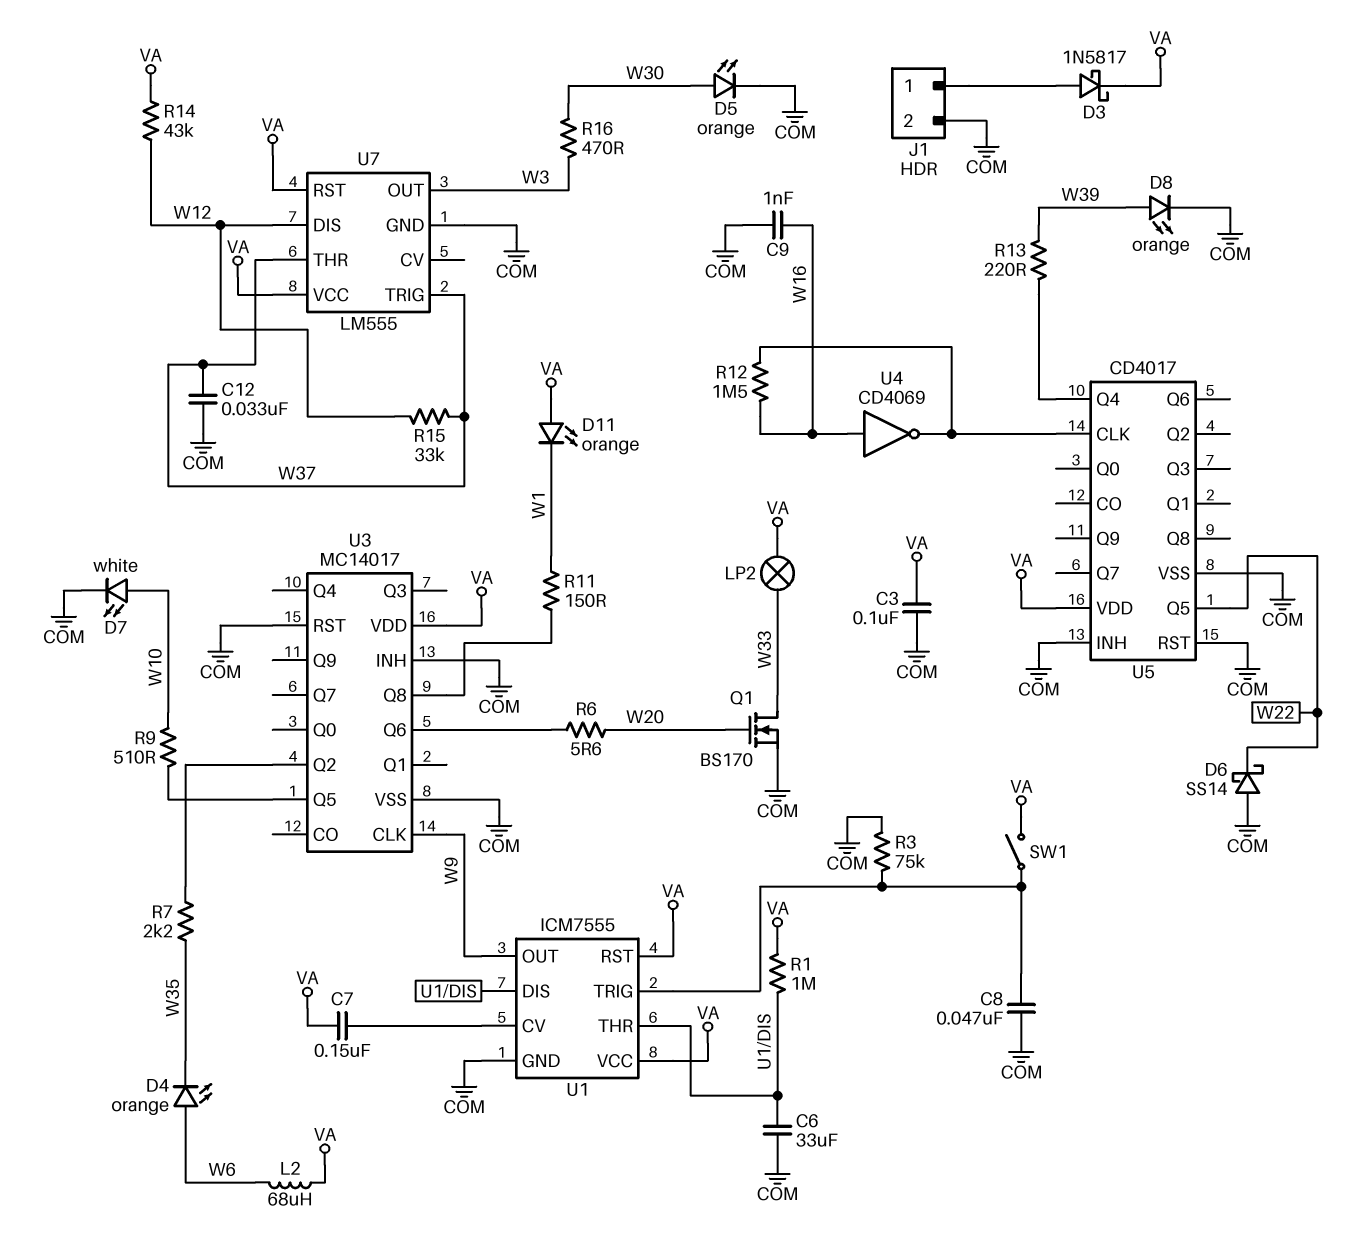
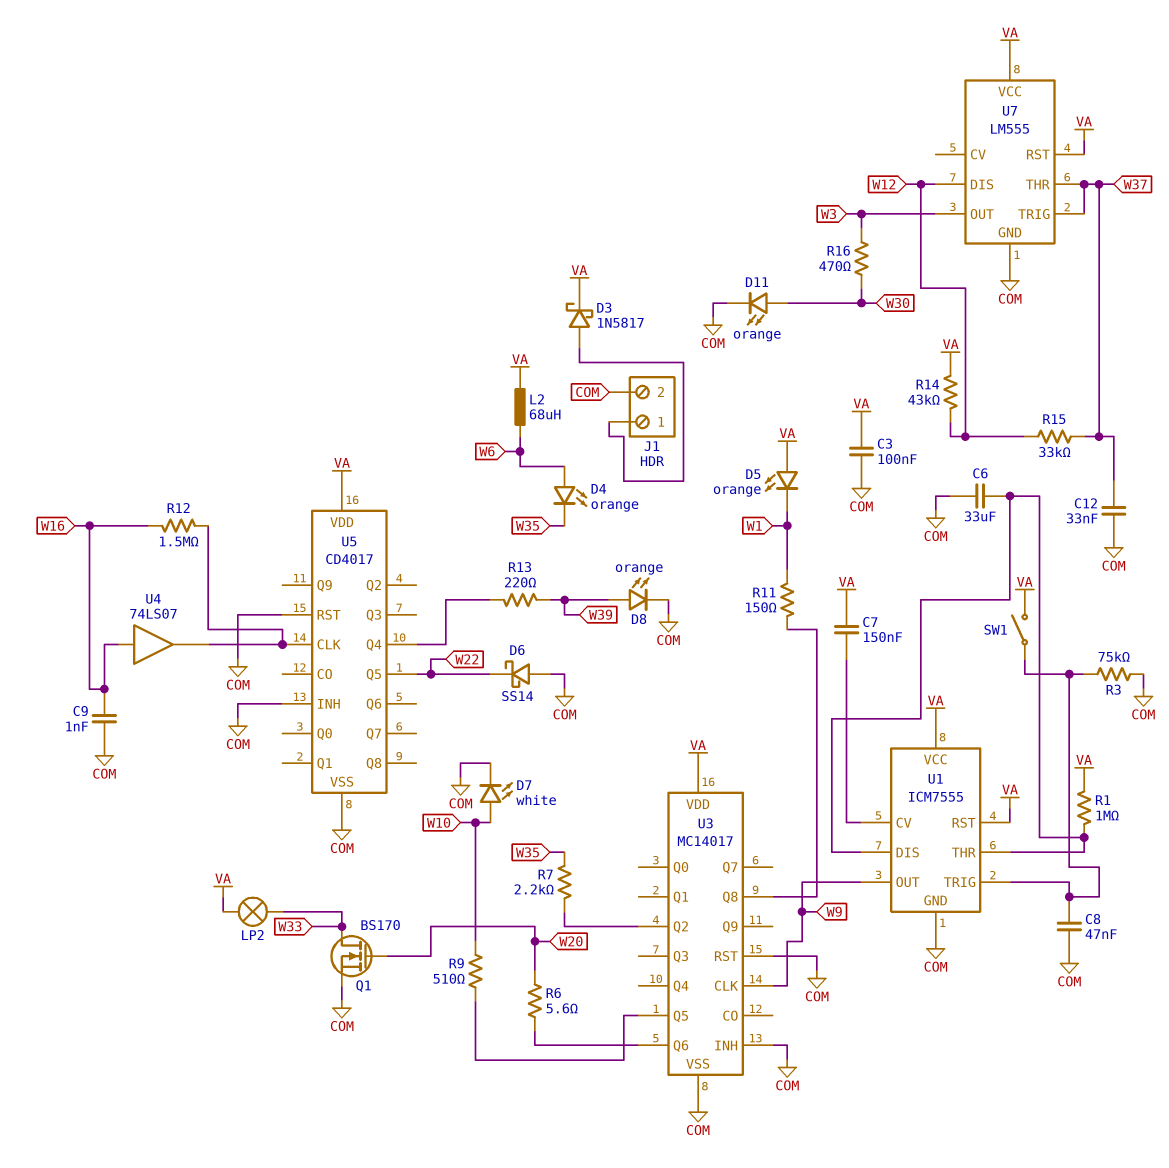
D5: LED orange (A W30, K COM) -> LED orange (A VA, K W1)
D11: LED orange (A VA, K W1) -> LED orange (A W30, K COM)
U4: NOT CD4069 (in W16, out U5/CLK) -> buffer 74LS07 (in W16, out U5/CLK)

